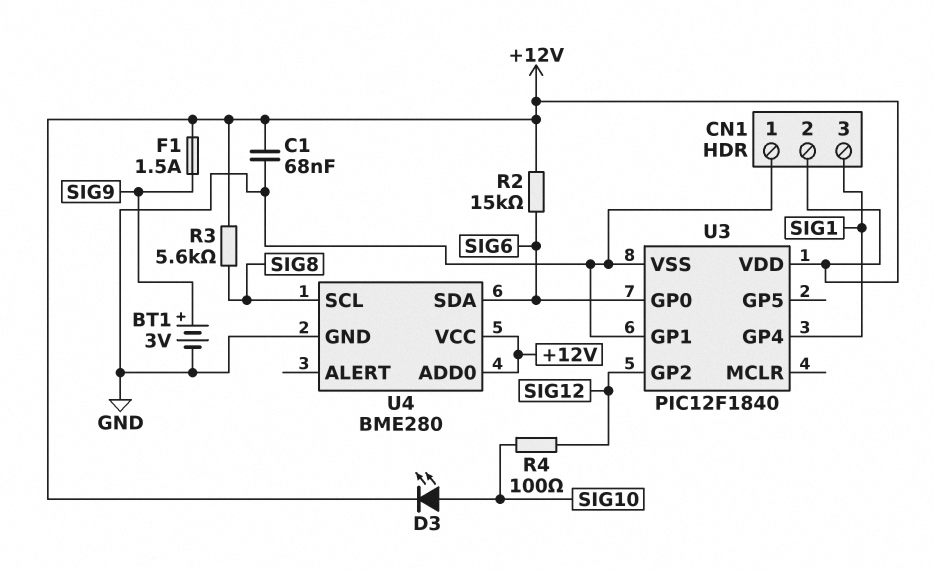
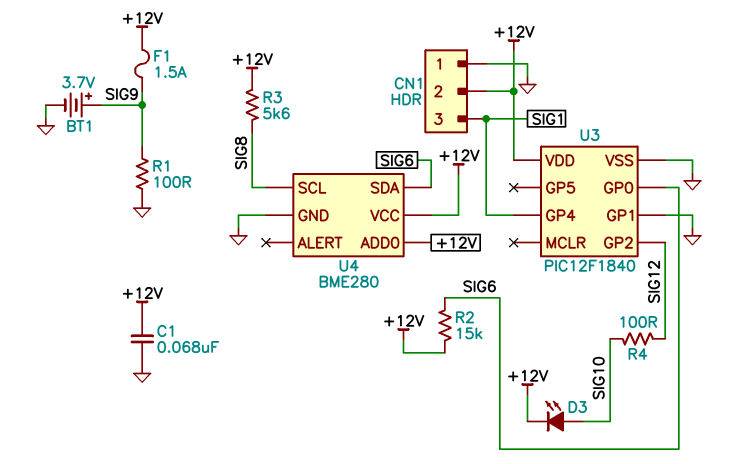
BT1: 3V (plus SIG9, minus GND) -> 3.7V (plus SIG9, minus GND)
R1: none -> 100 (GND, SIG9)

